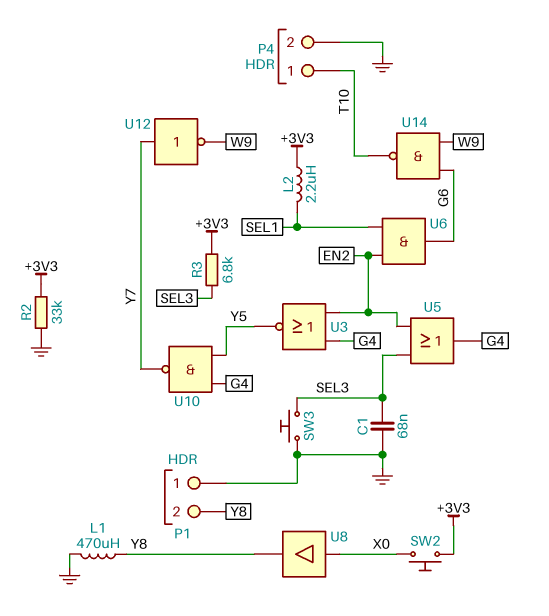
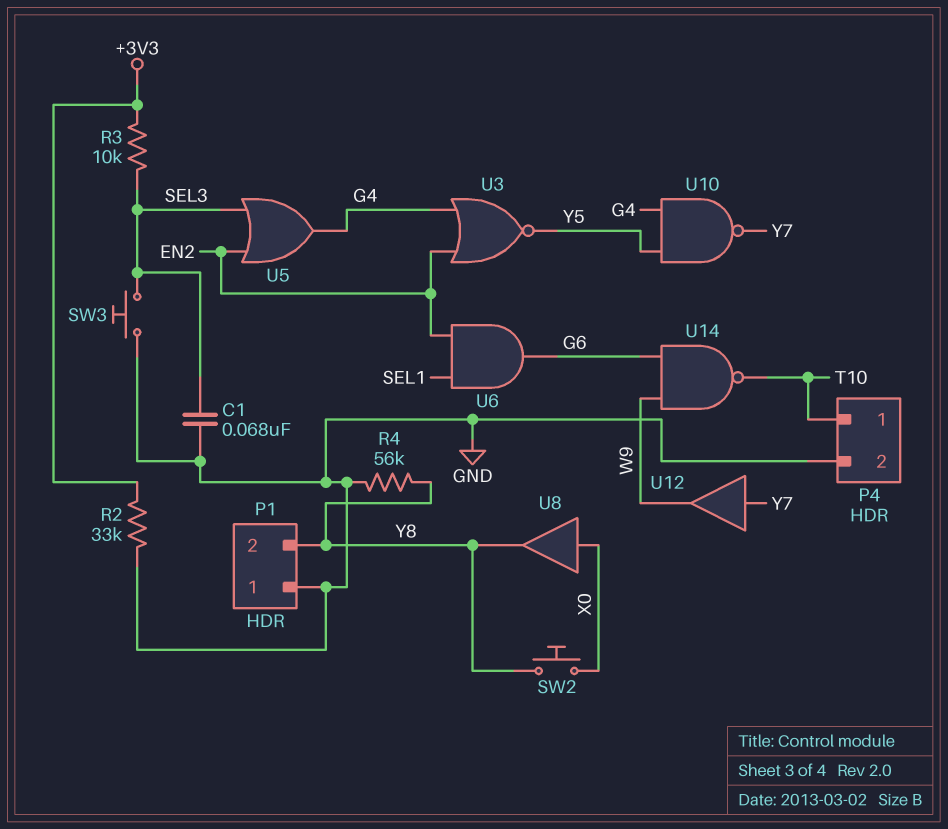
L1: 470uH (GND, Y8) -> none
L2: 2.2uH (+3V3, SEL1) -> none
R3: 6.8k (+3V3, SEL3) -> 10k (+3V3, SEL3)
R4: none -> 56k (GND, Y8)
SW2: button (+3V3, X0) -> button (X0, Y8)
U12: NOT (in Y7, out W9) -> buffer (in Y7, out W9)

